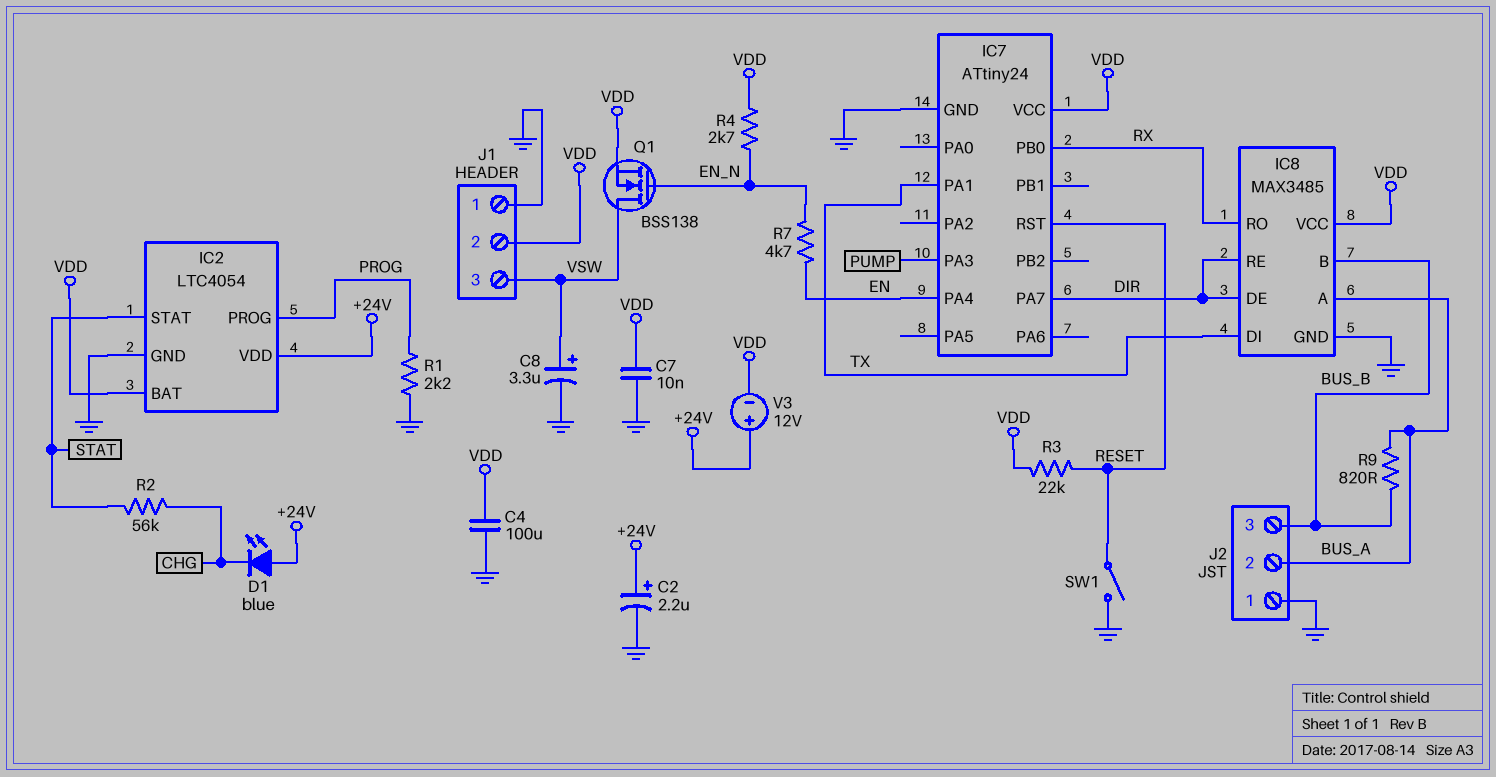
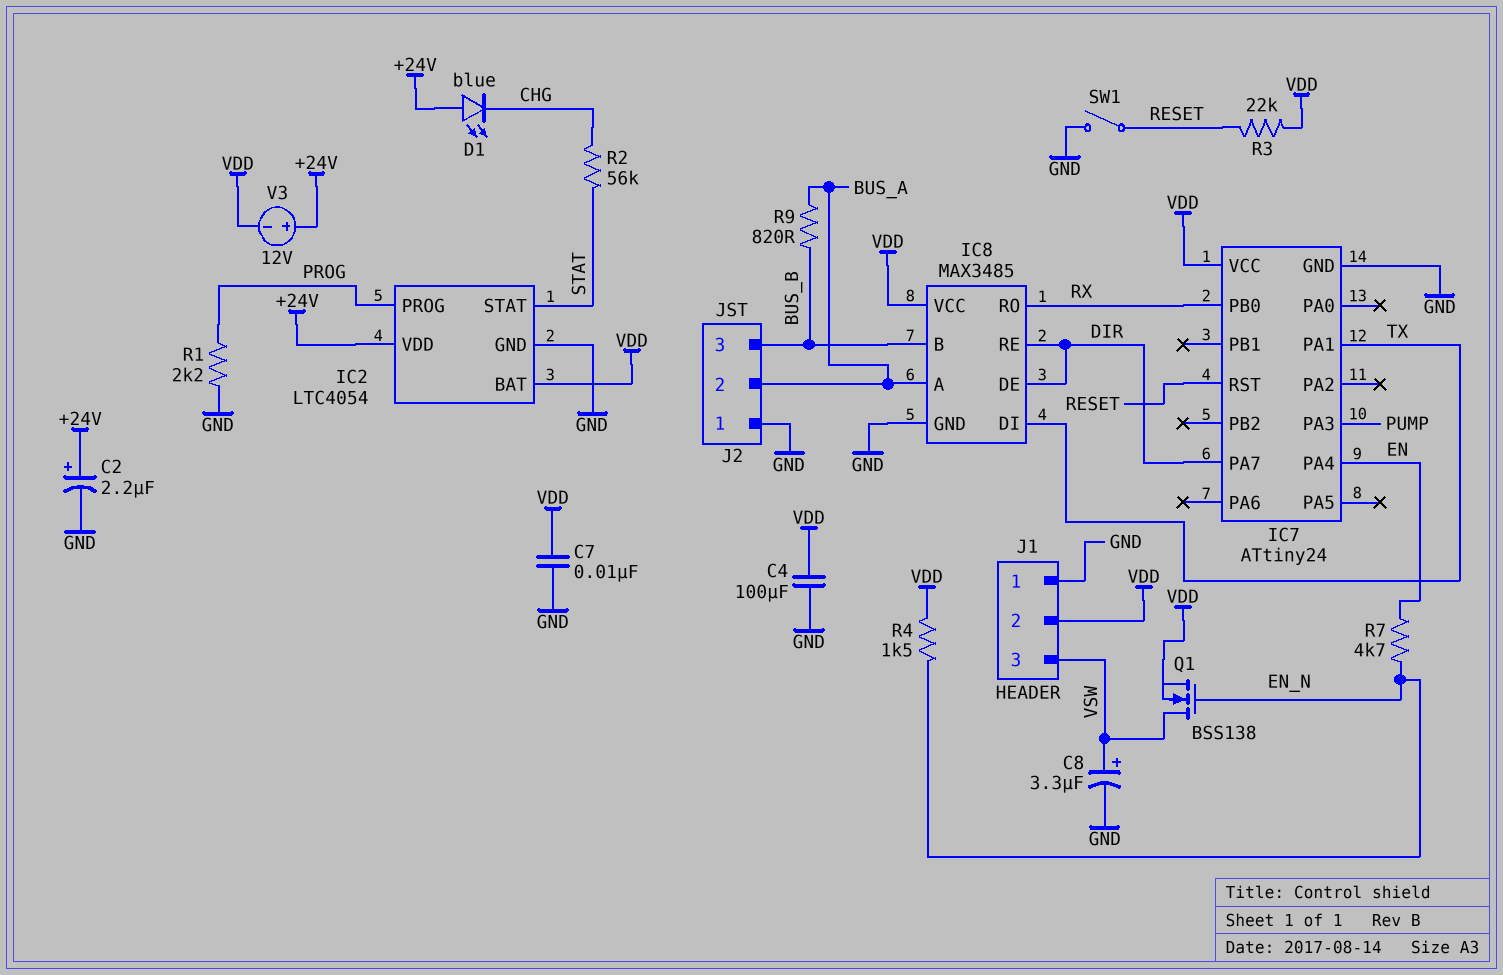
R4: 2.7k (EN_N, VDD) -> 1.5k (EN_N, VDD)

